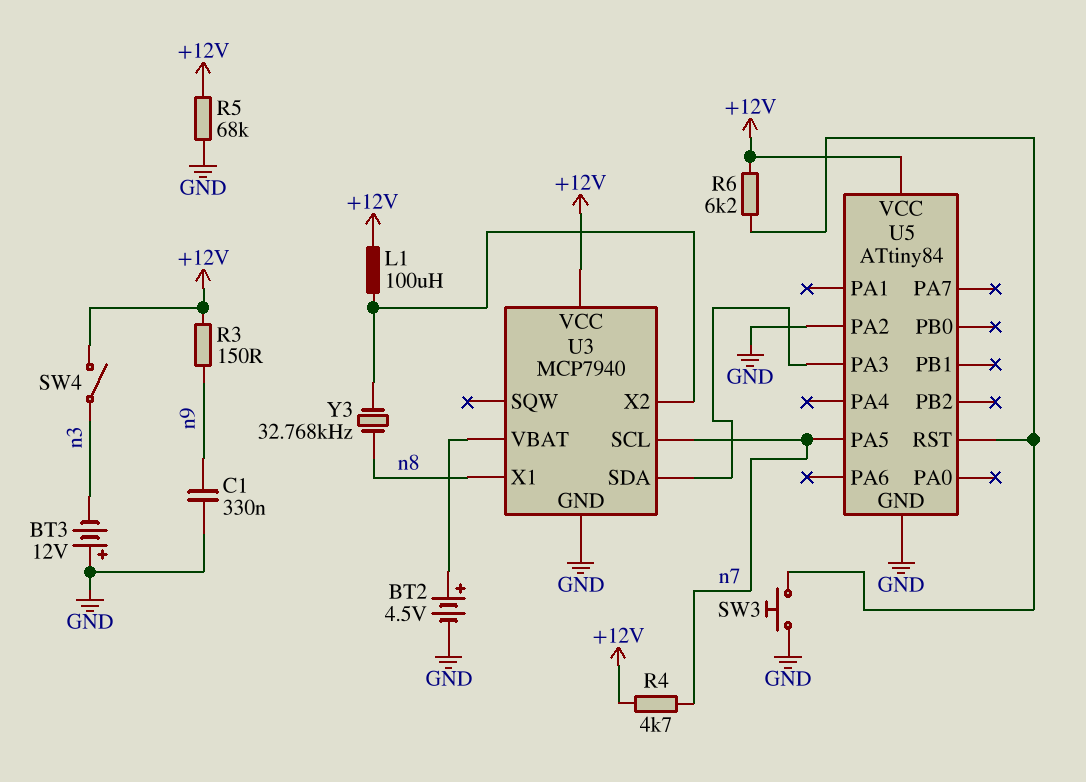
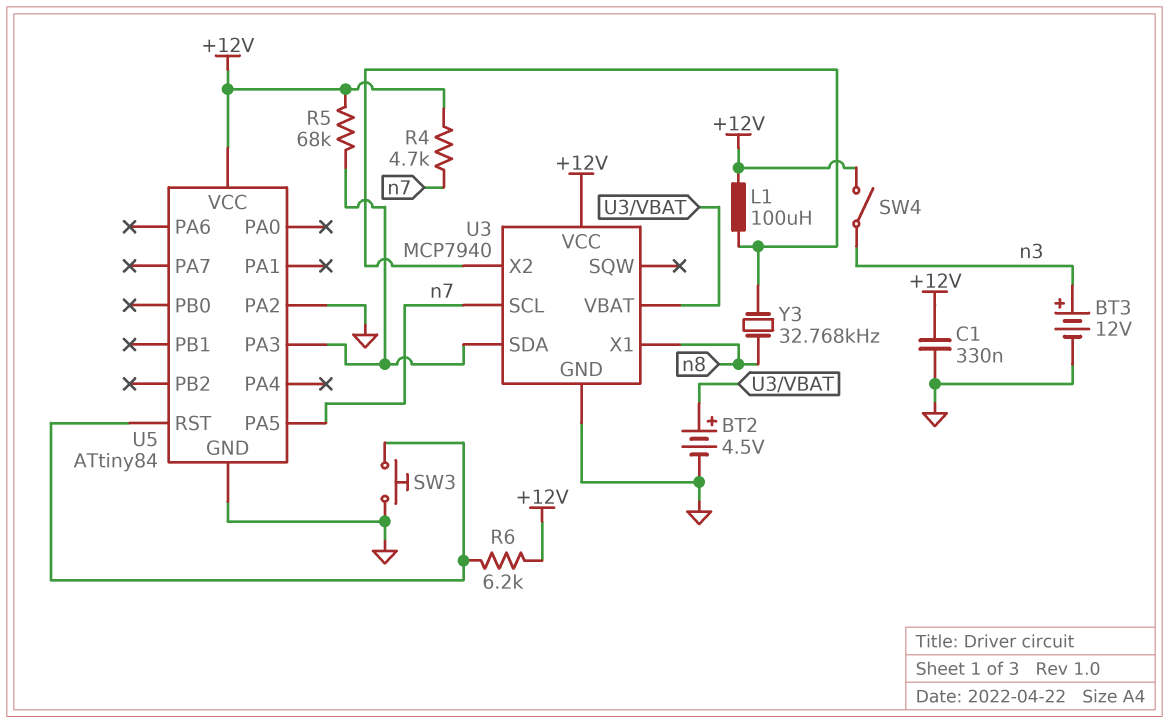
BT3: 12V (plus GND, minus n3) -> 12V (plus n3, minus GND)
C1: 330nF (GND, n9) -> 330nF (+12V, GND)
R3: 150 (+12V, n9) -> none
R5: 68k (+12V, GND) -> 68k (+12V, U3/SDA)

